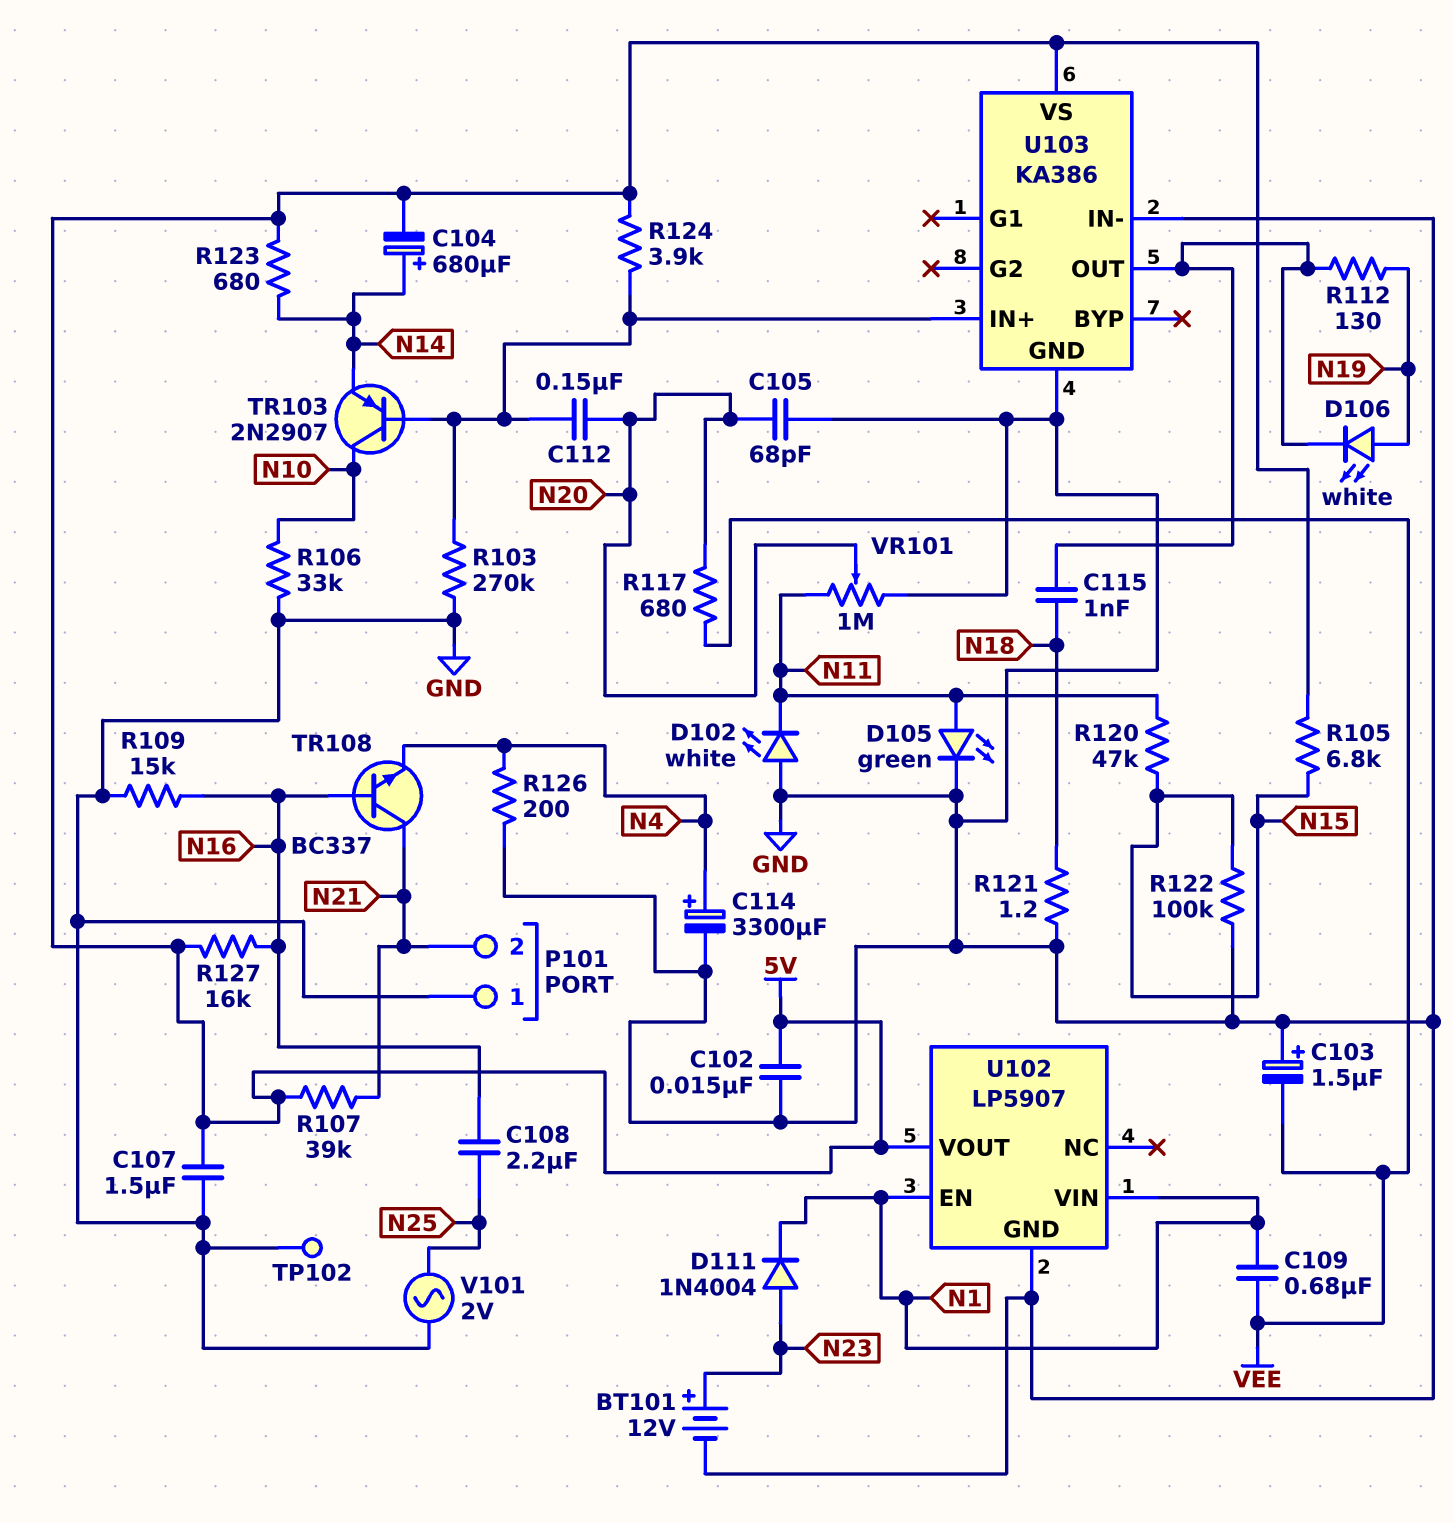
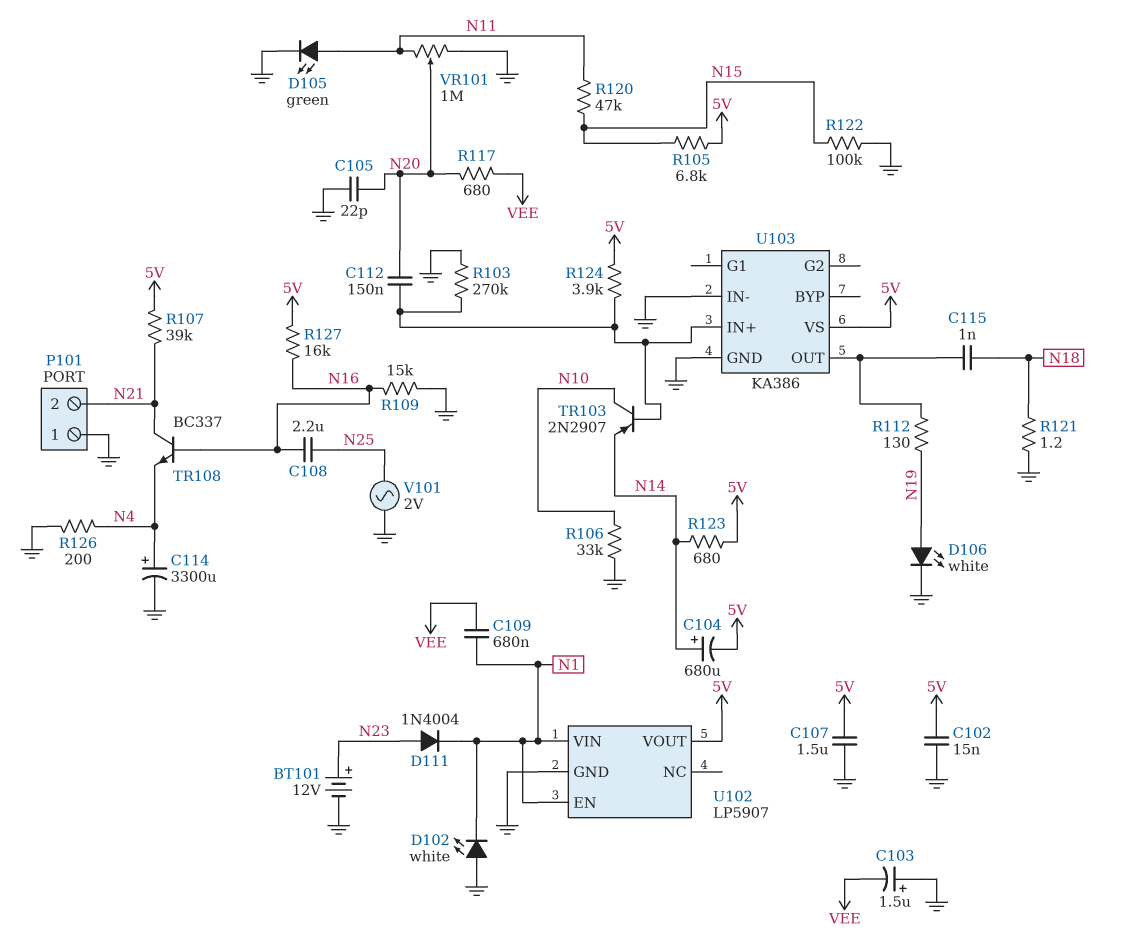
C105: 68pF (GND, N20) -> 22pF (GND, N20)
D102: LED white (A GND, K N11) -> LED white (A GND, K N1)
D106: LED white (A N19, K U103/OUT) -> LED white (A N19, K GND)
TP102: test point (GND) -> none

